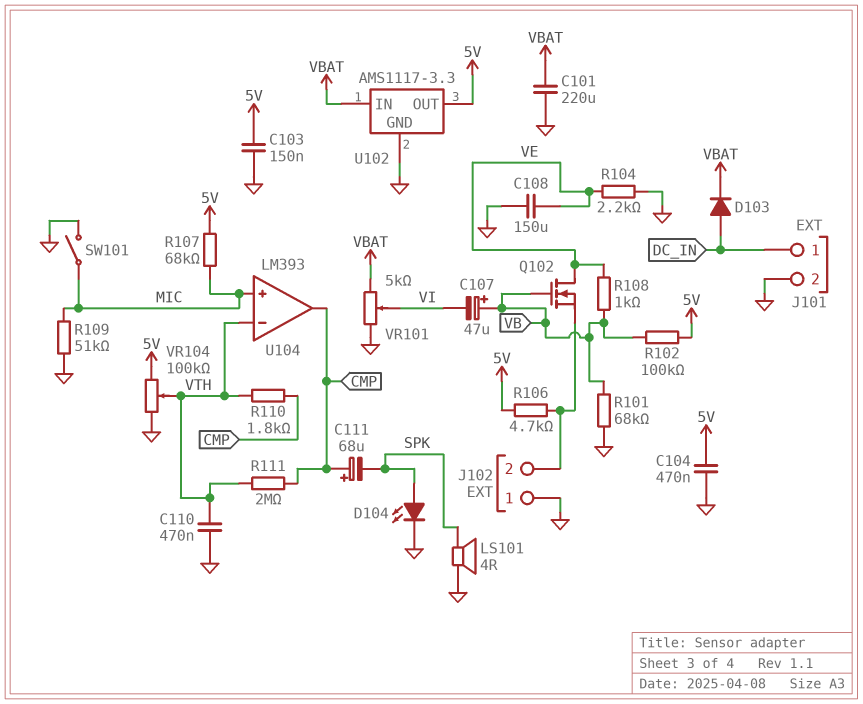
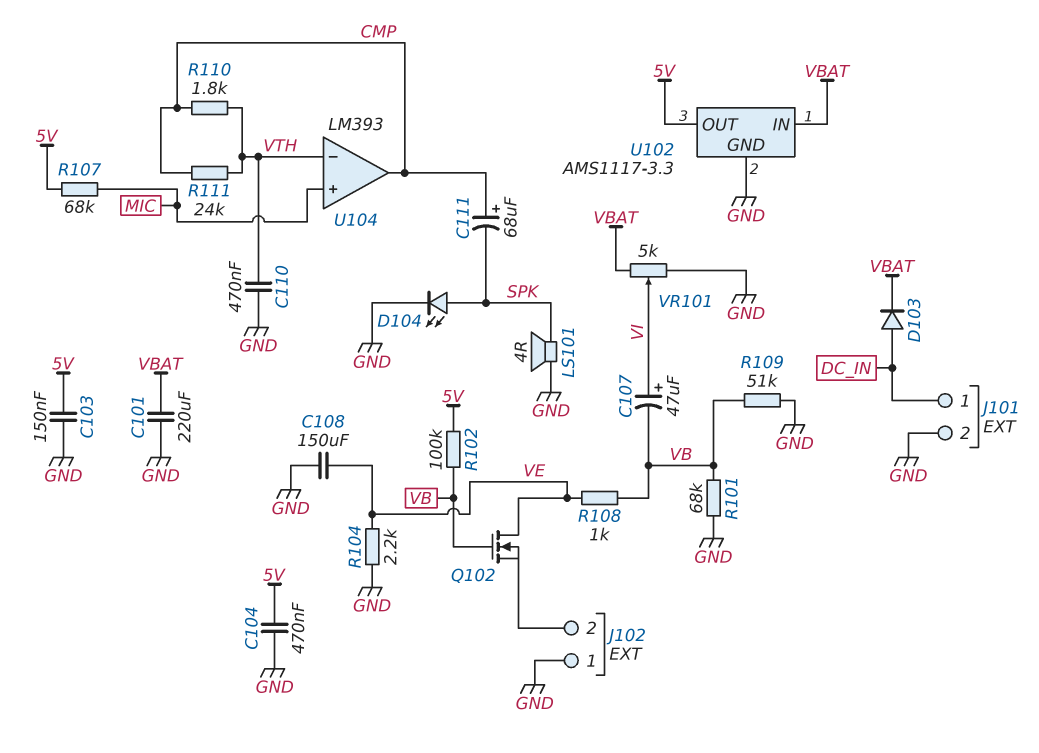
C107: 47uF (plus VB, minus VI) -> 47uF (plus VI, minus VB)
R106: 4.7k (5V, J102/2) -> none
R109: 51k (GND, MIC) -> 51k (GND, VB)
R111: 2M (CMP, VTH) -> 24k (CMP, VTH)
SW101: switch (GND, MIC) -> none
VR104: 100k (5V, GND, wiper VTH) -> none

